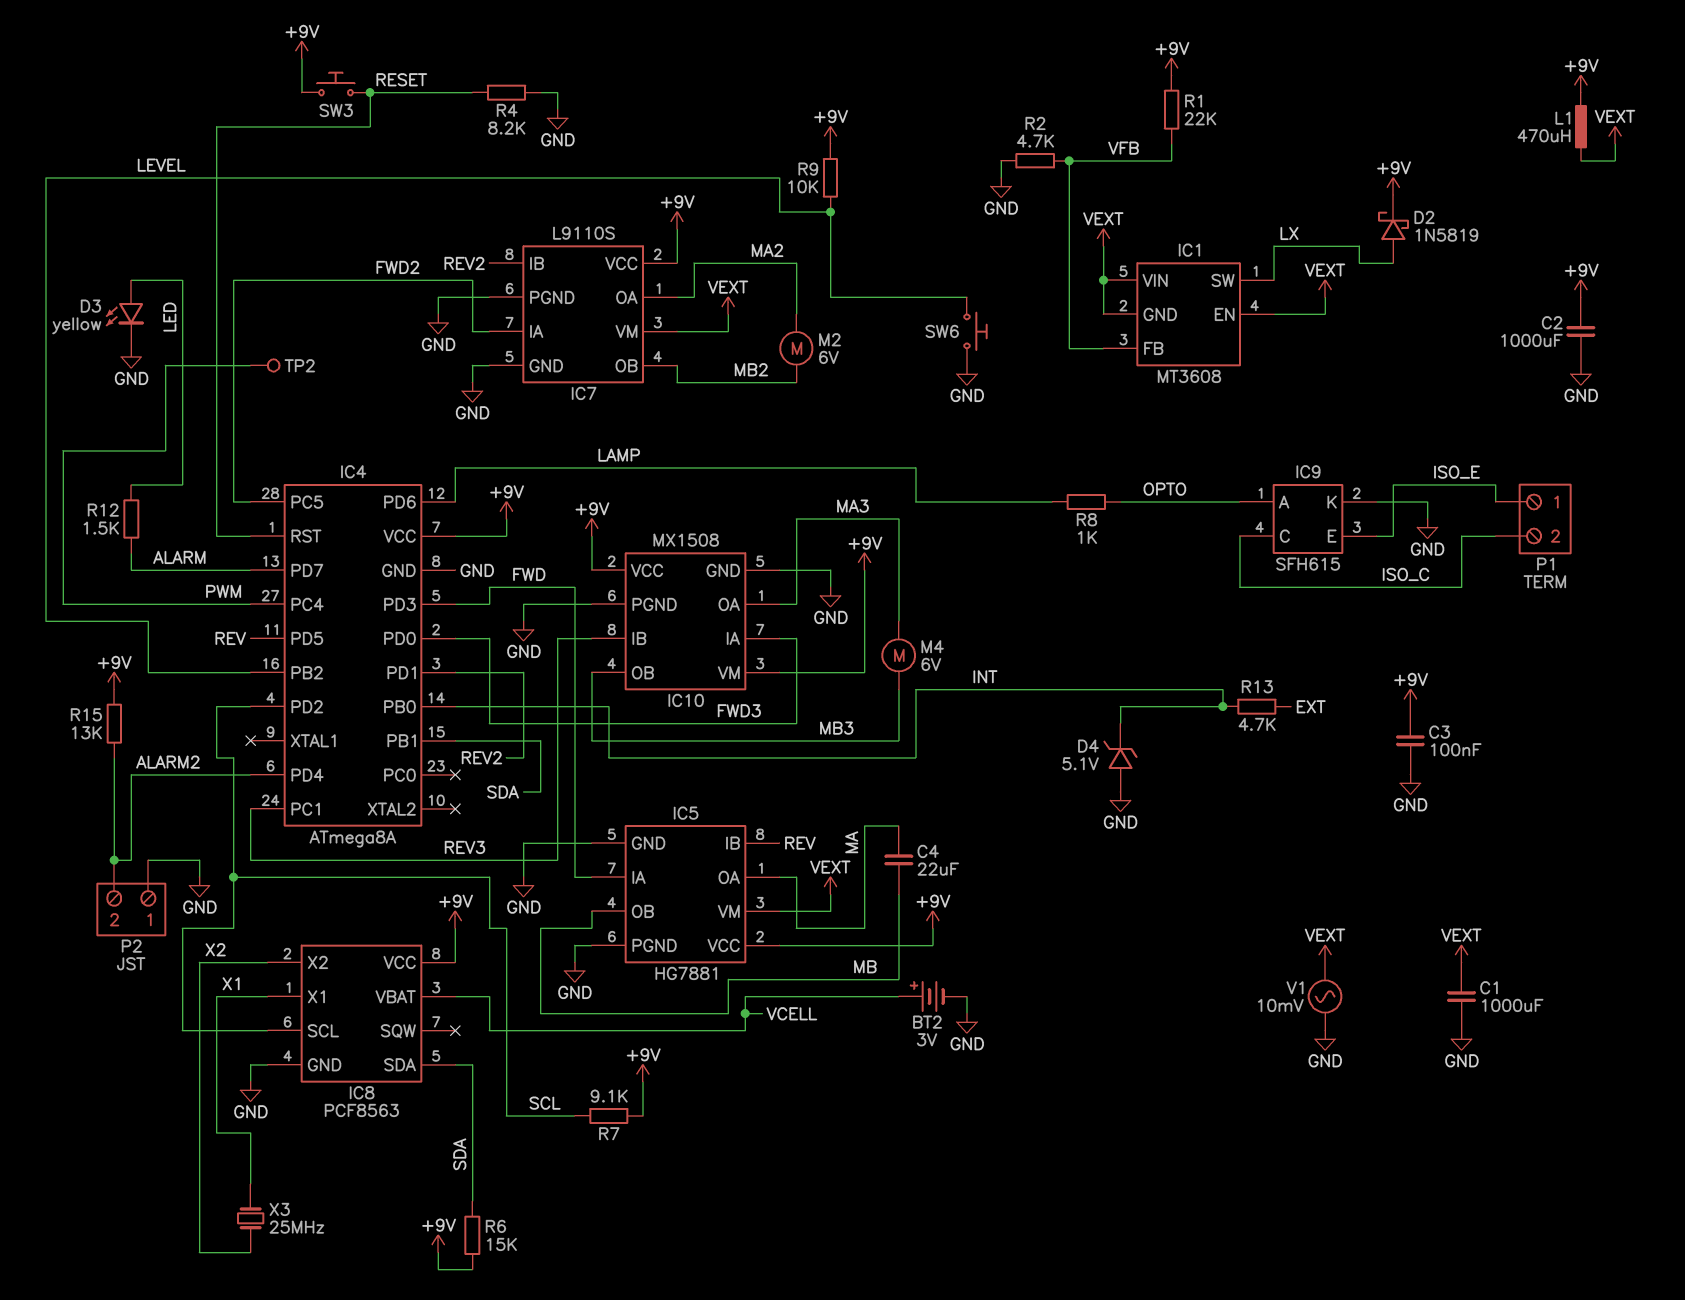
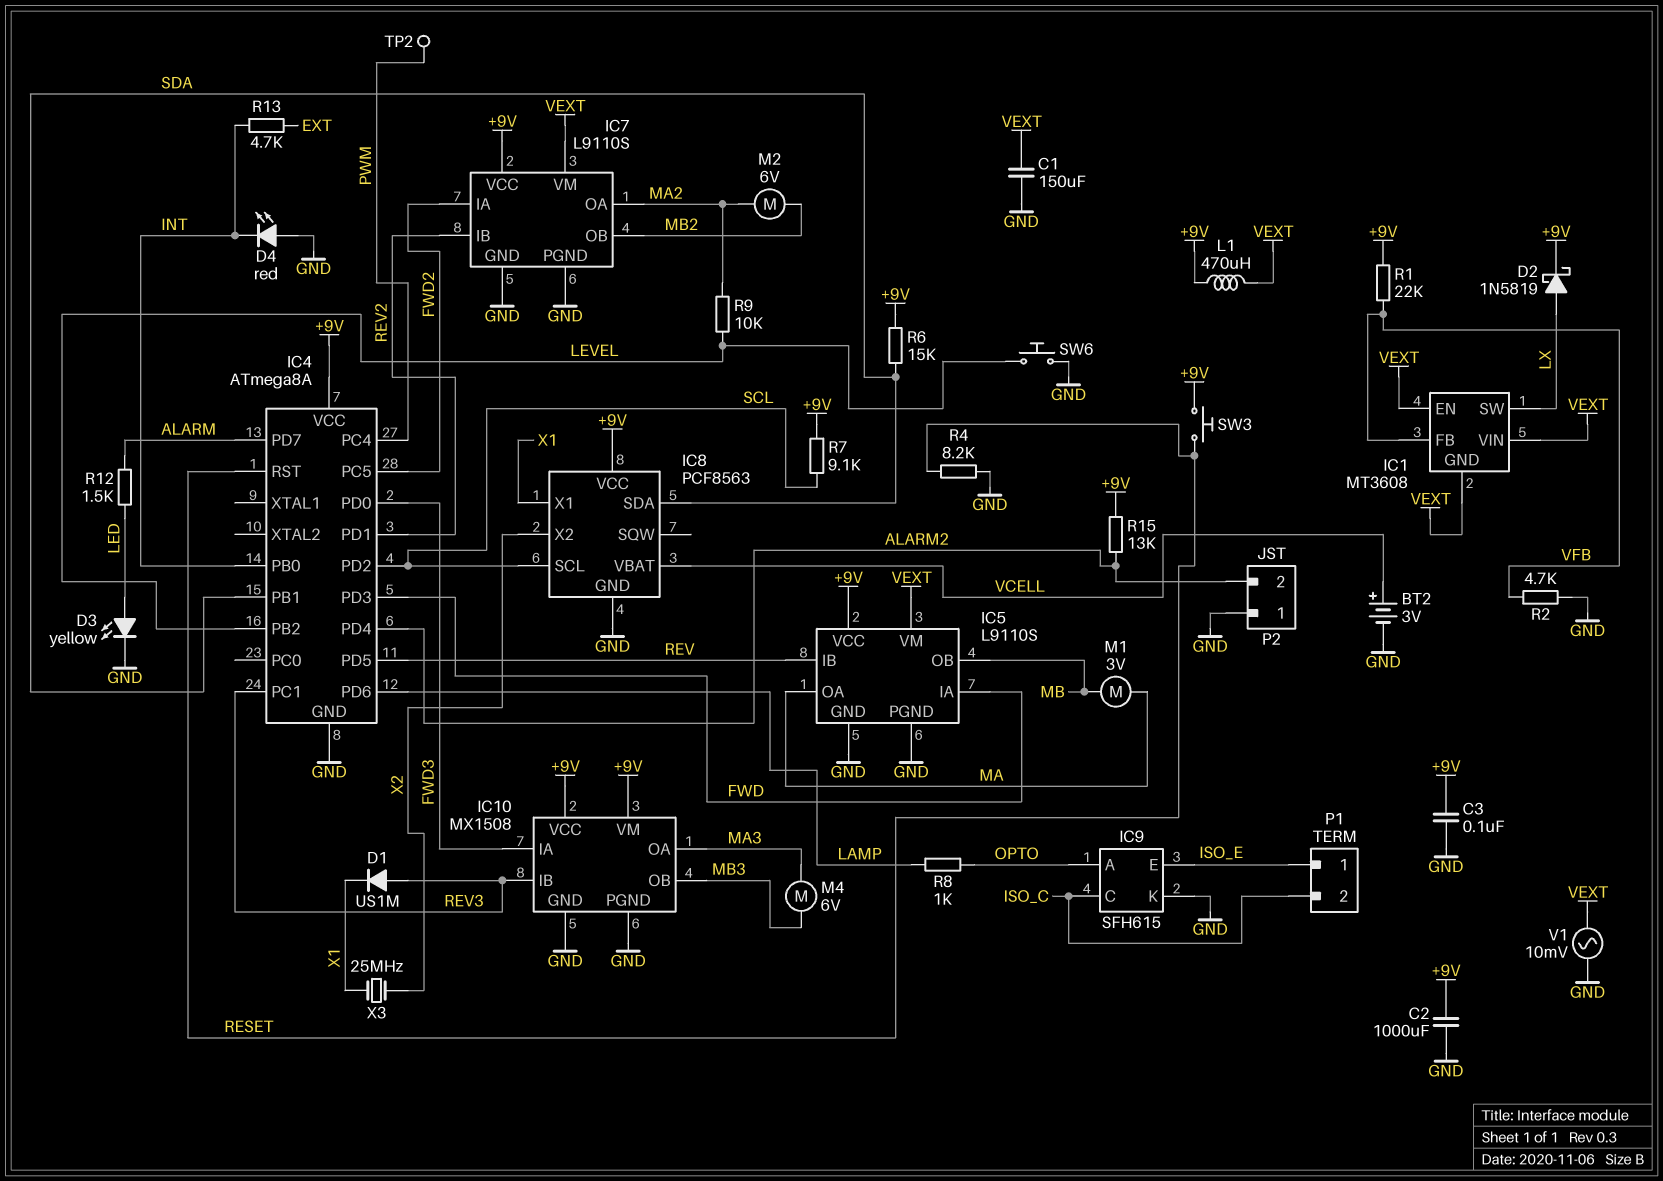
C1: 1000uF (GND, VEXT) -> 150uF (GND, VEXT)
C4: 22uF (MA, MB) -> none
D1: none -> diode US1M (A REV3, K X1)
D4: zener 5.1V (A GND, K INT) -> LED red (A GND, K INT)
IC5: HG7881 -> L9110S
M1: none -> motor 3V (MA, MB)
R9: 10k (+9V, LEVEL) -> 10k (LEVEL, MA2)

